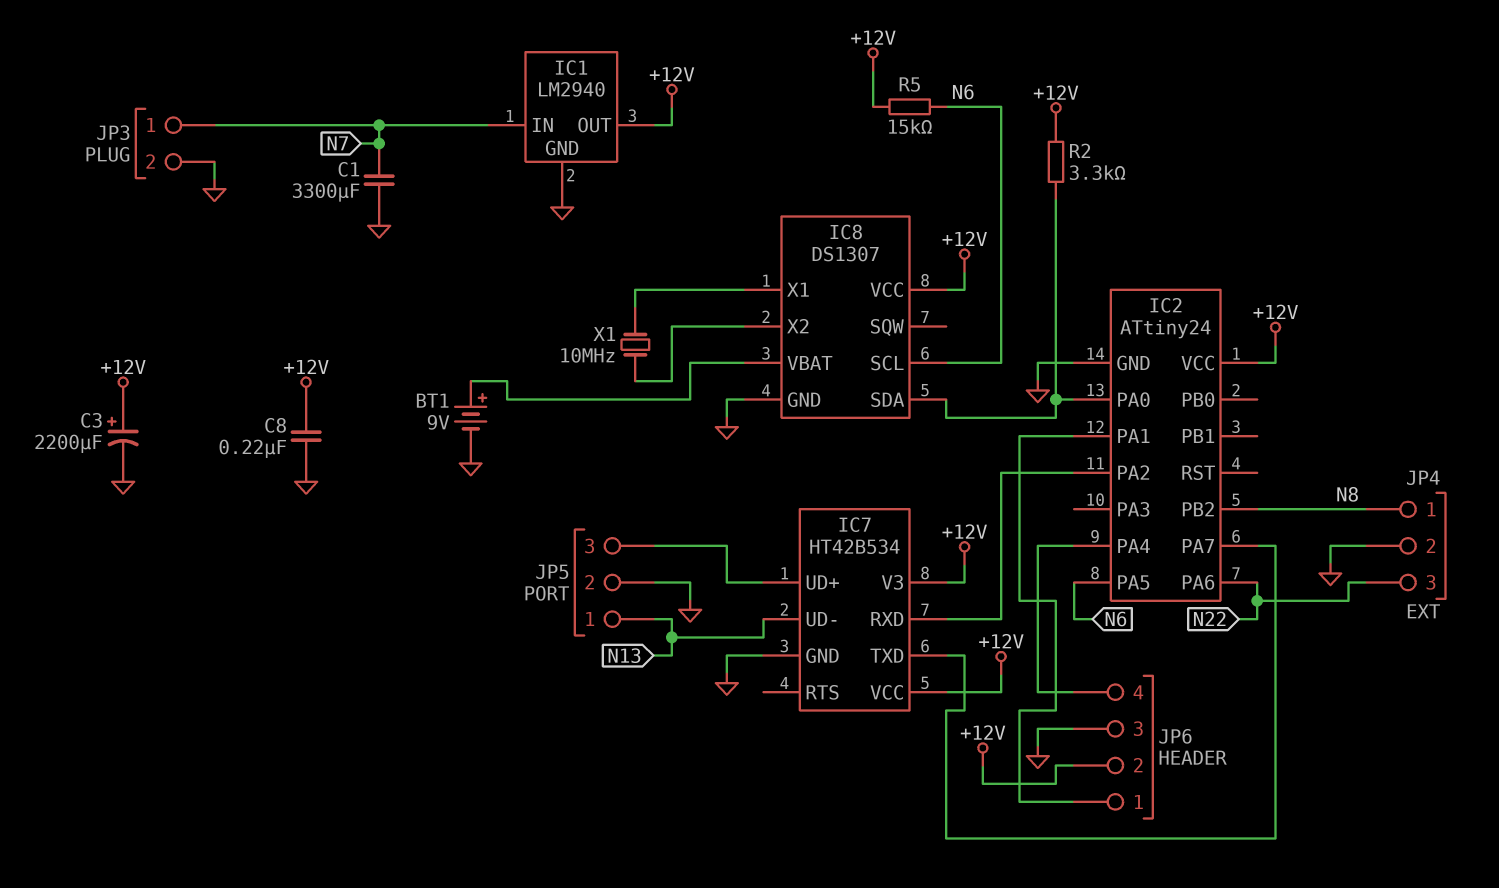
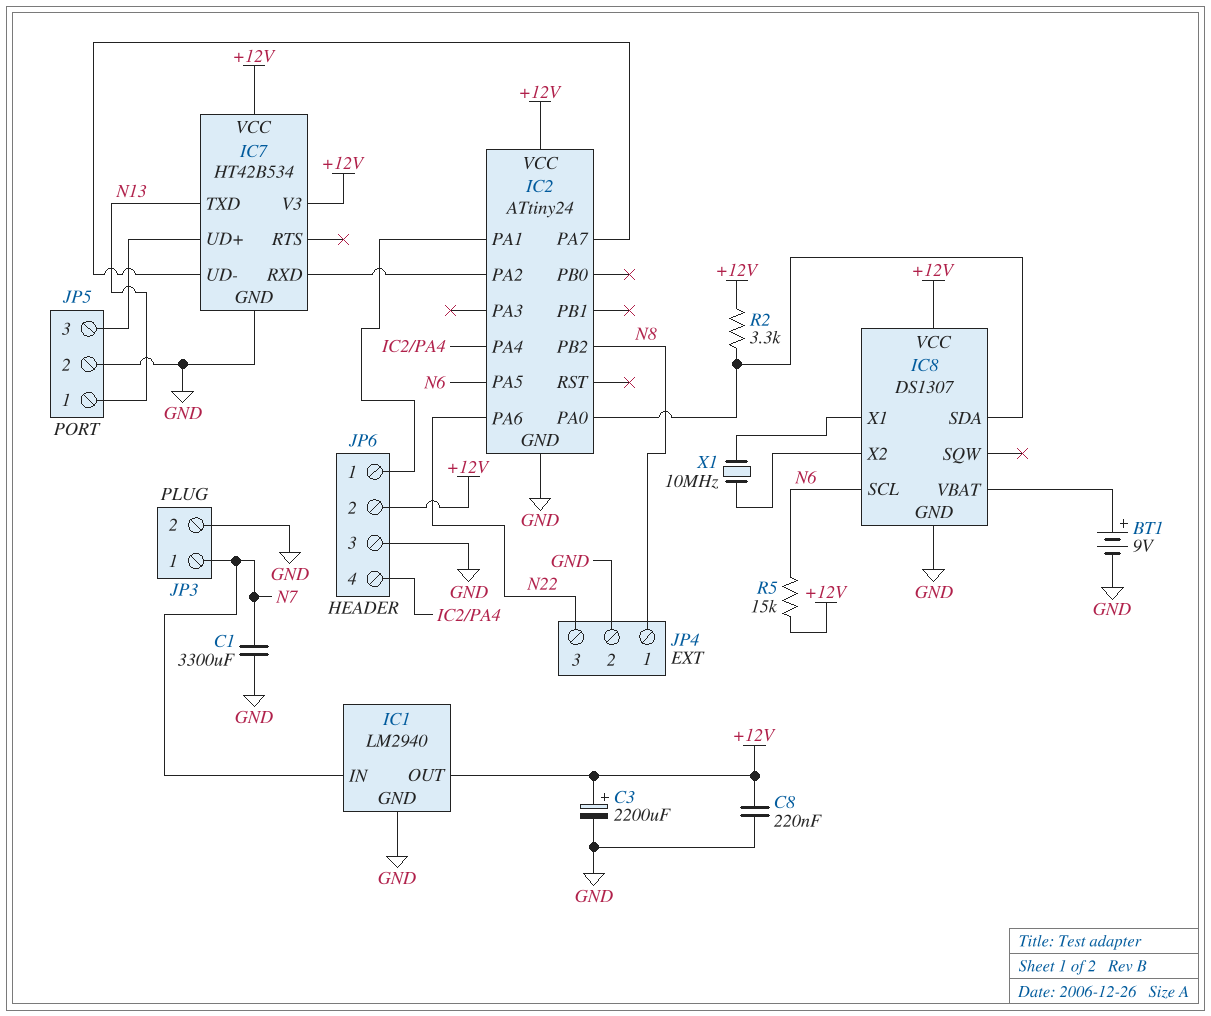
IC7 pin TXD: IC2/PA7 -> N13
IC7 pin UD-: N13 -> IC2/PA7

